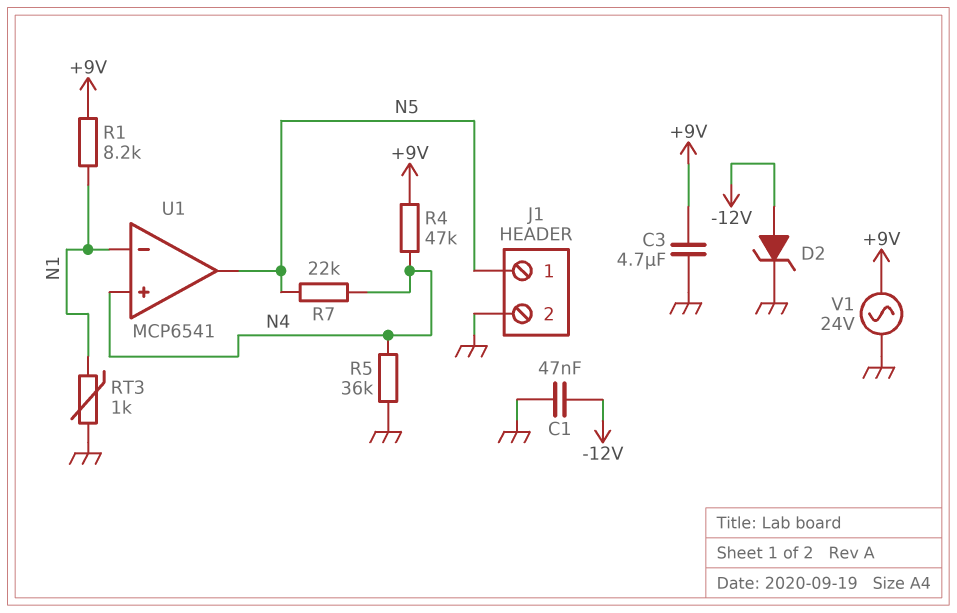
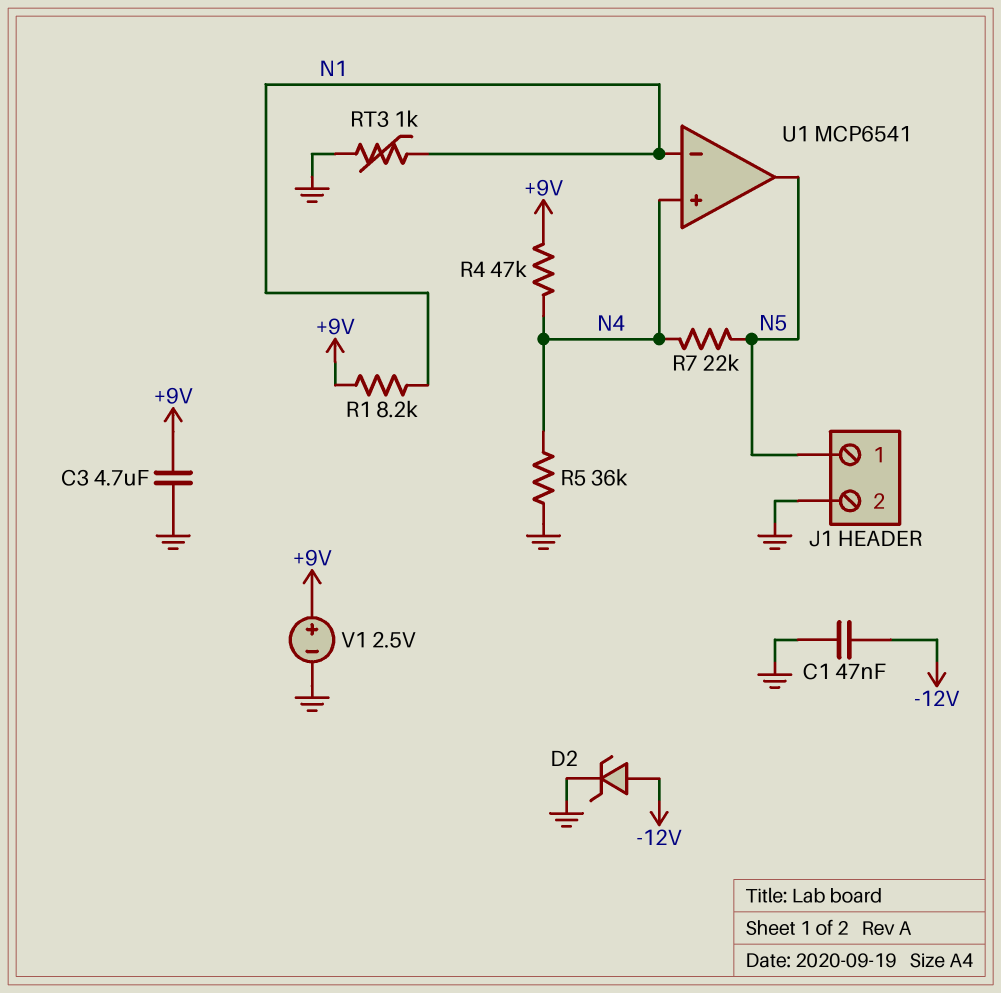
V1: AC 24V (+9V, GND) -> 2.5V (plus +9V, minus GND)

